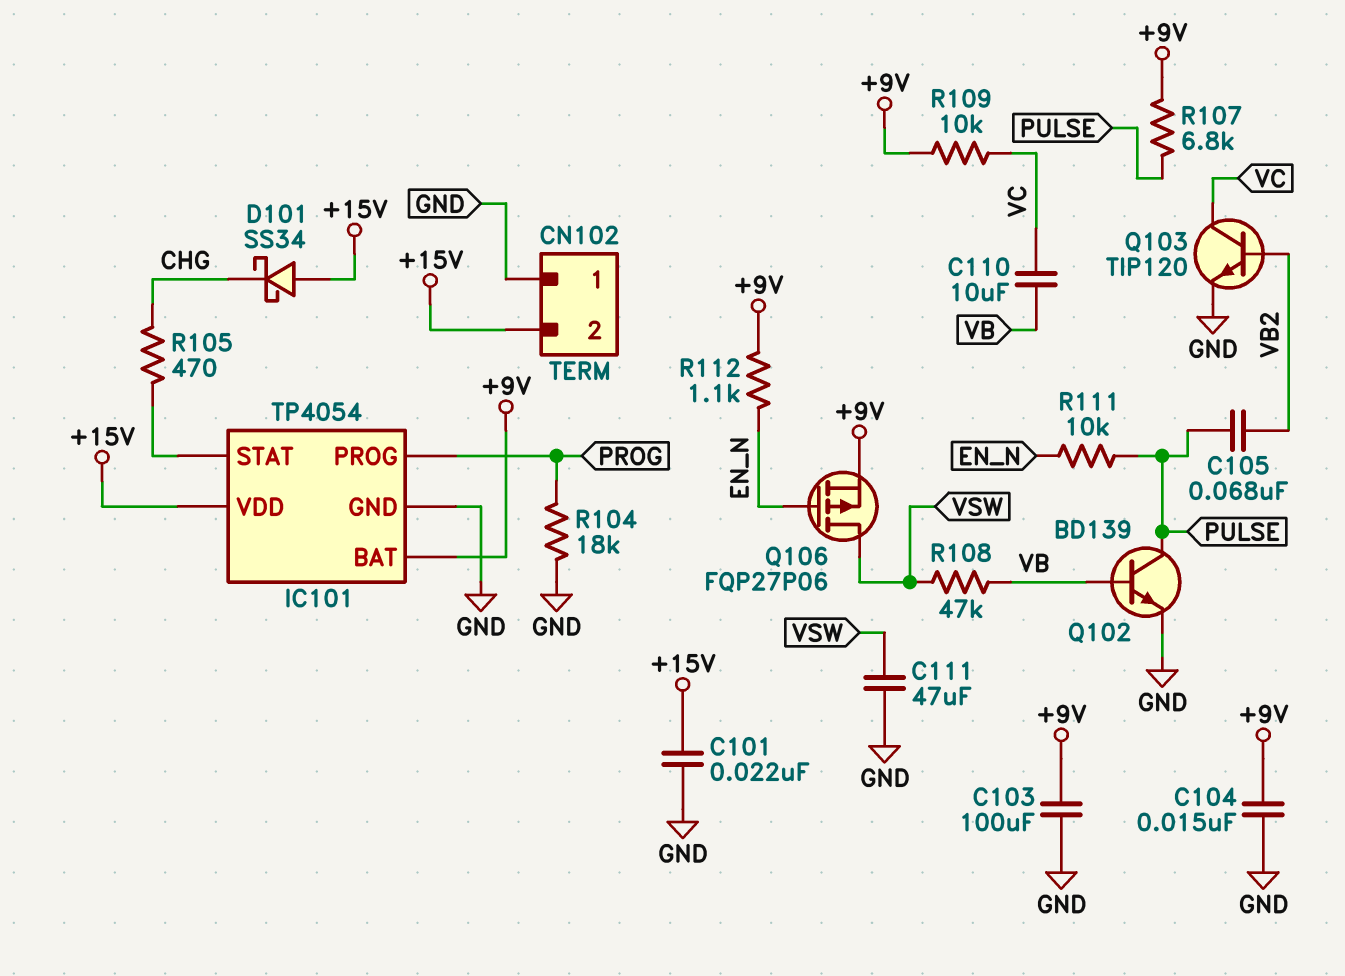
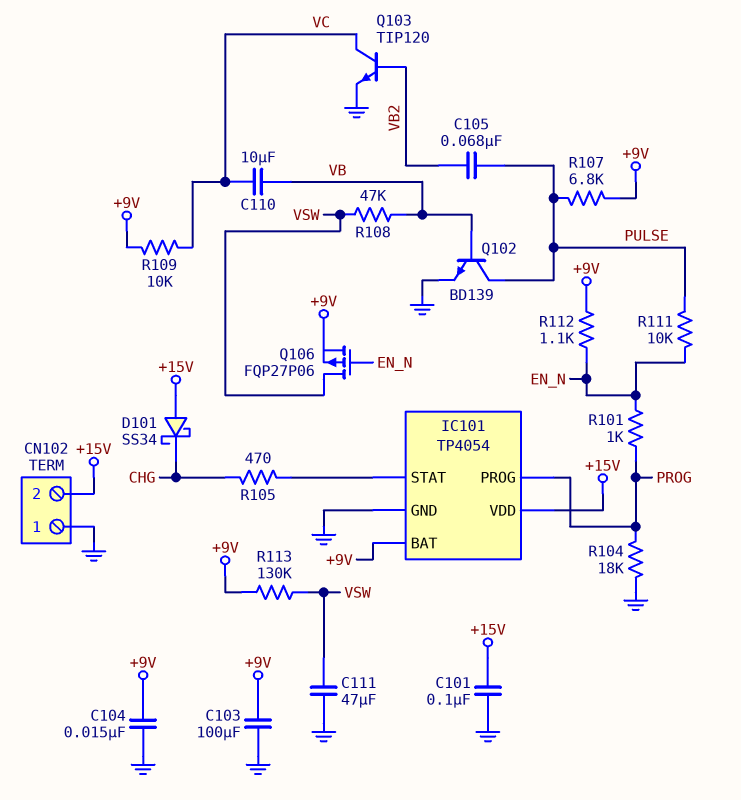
C101: 22nF (+15V, GND) -> 100nF (+15V, GND)
R101: none -> 1k (EN_N, PROG)
R113: none -> 130k (+9V, VSW)

